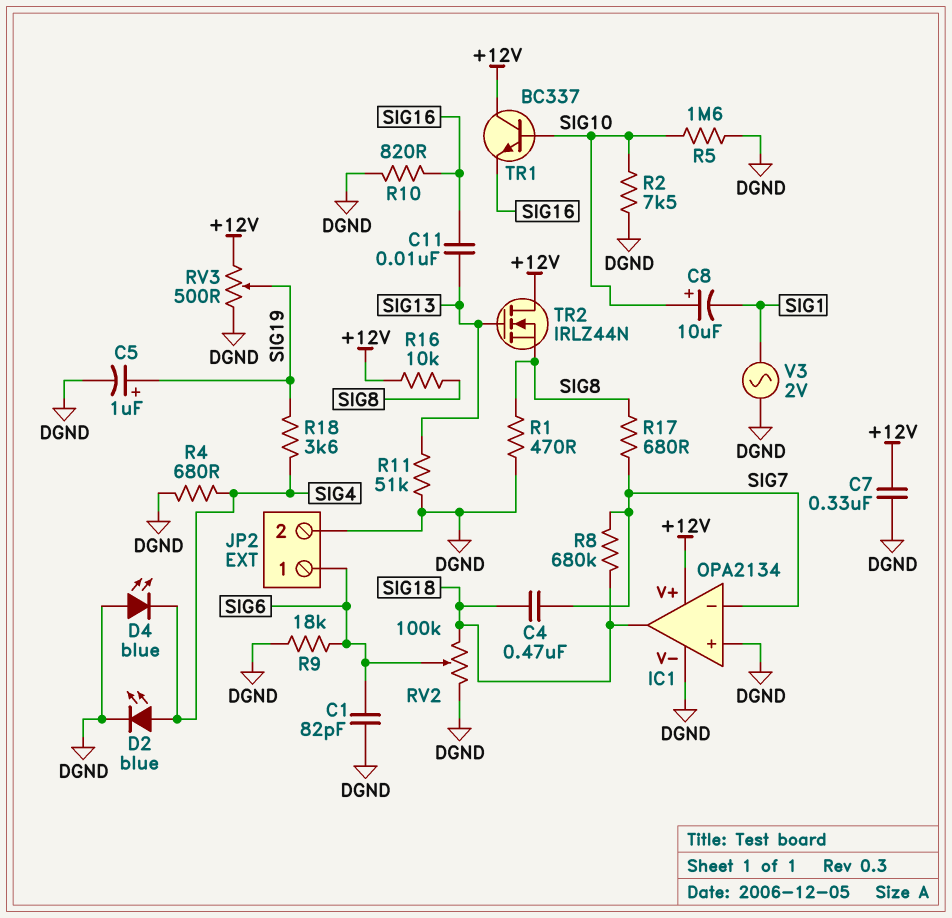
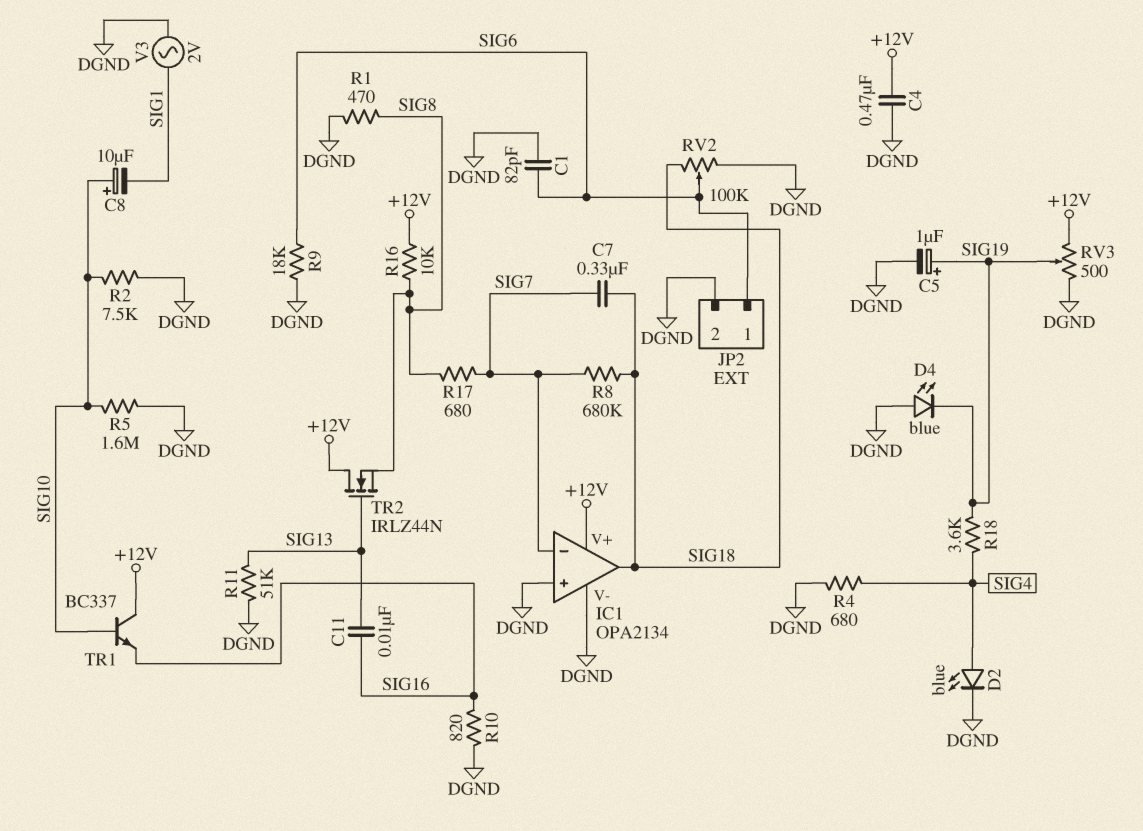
C4: 470nF (SIG7, SIG18) -> 470nF (+12V, DGND)
C7: 330nF (+12V, DGND) -> 330nF (SIG7, SIG18)
D4: LED blue (A DGND, K SIG4) -> LED blue (A DGND, K SIG19)

